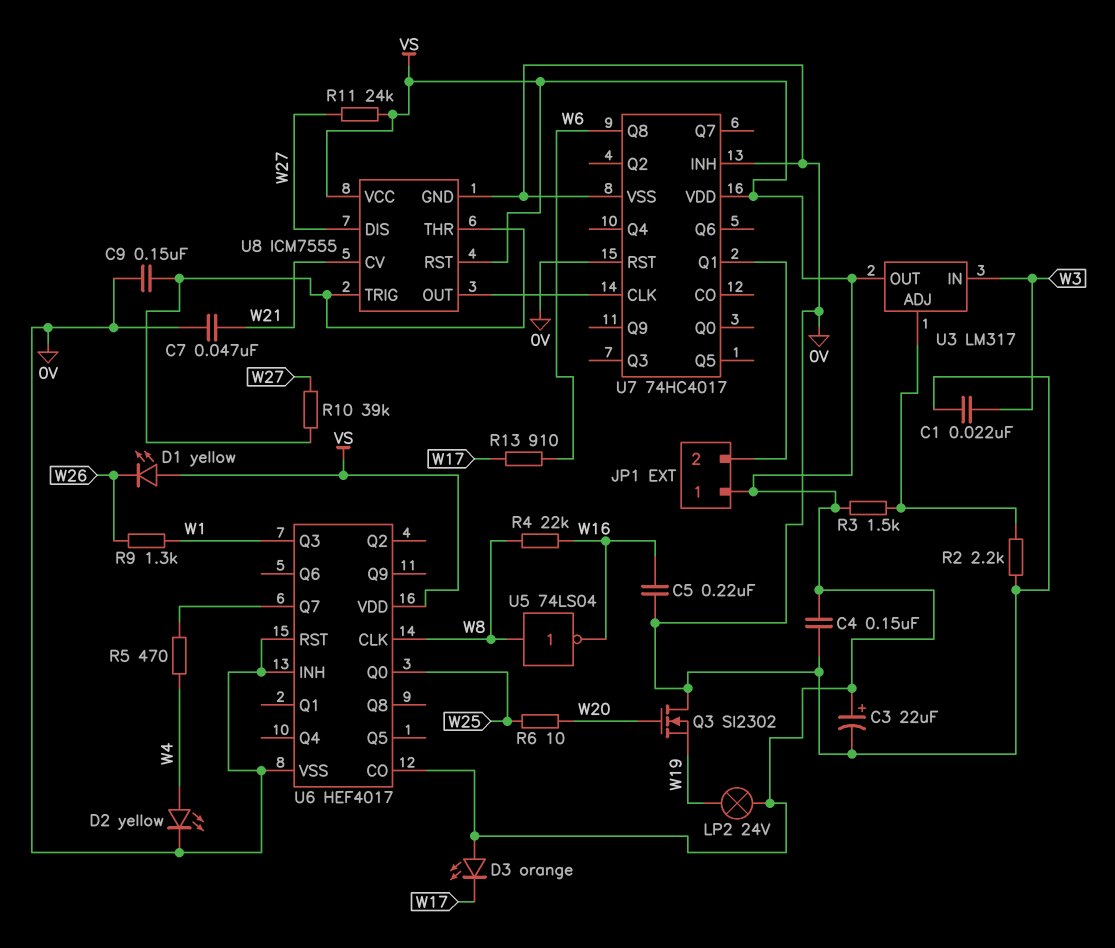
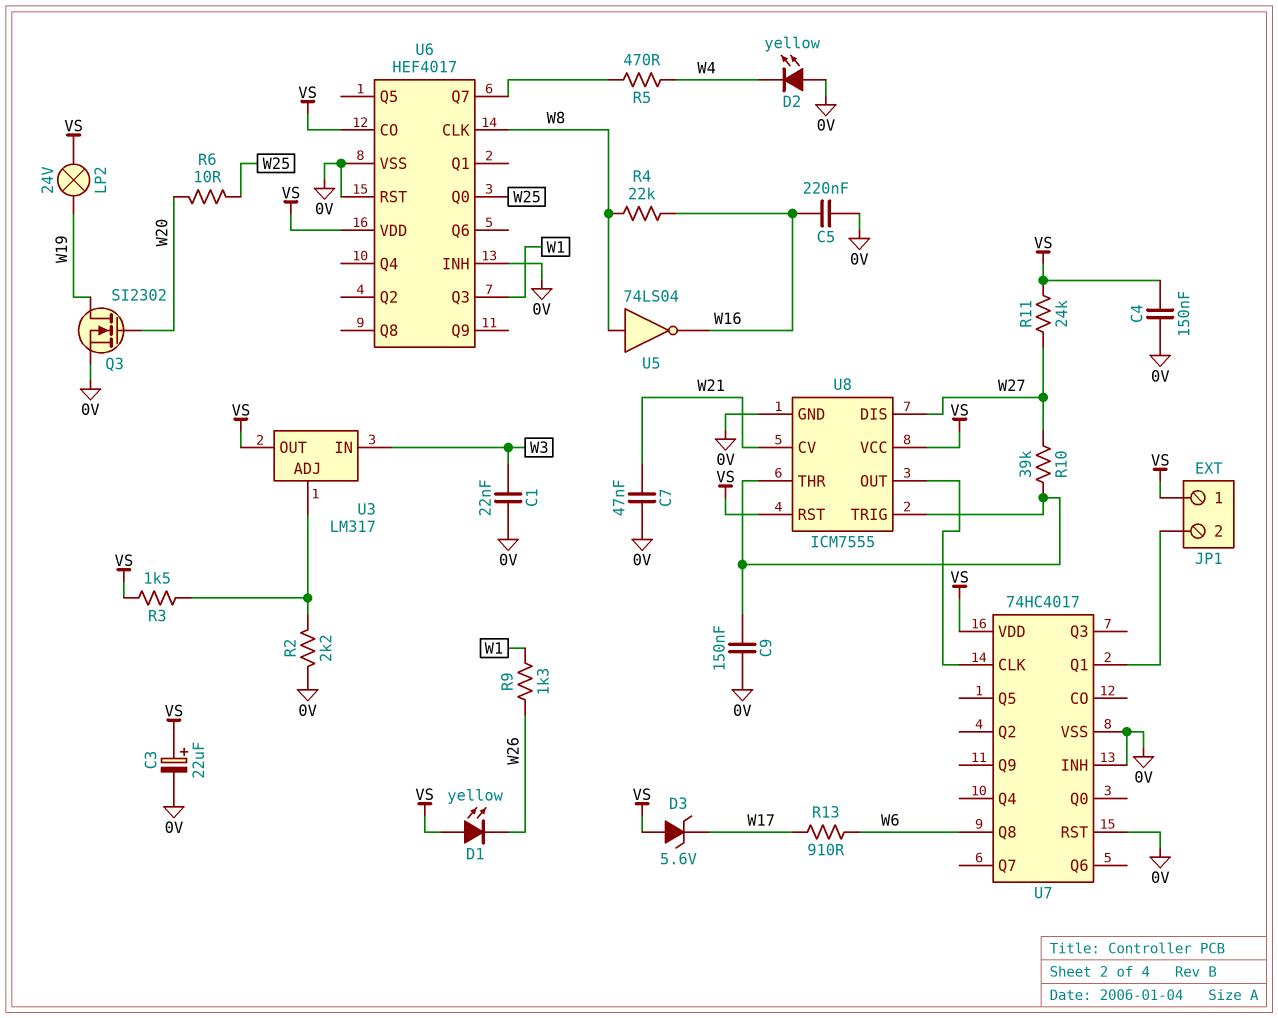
D2: LED yellow (A W4, K 0V) -> LED yellow (A 0V, K W4)
D3: LED orange (A VS, K W17) -> zener 5.6V (A VS, K W17)
Q3: NMOS SI2302 (G W20, D 0V, S W19) -> NMOS SI2302 (G W20, D W19, S 0V)

